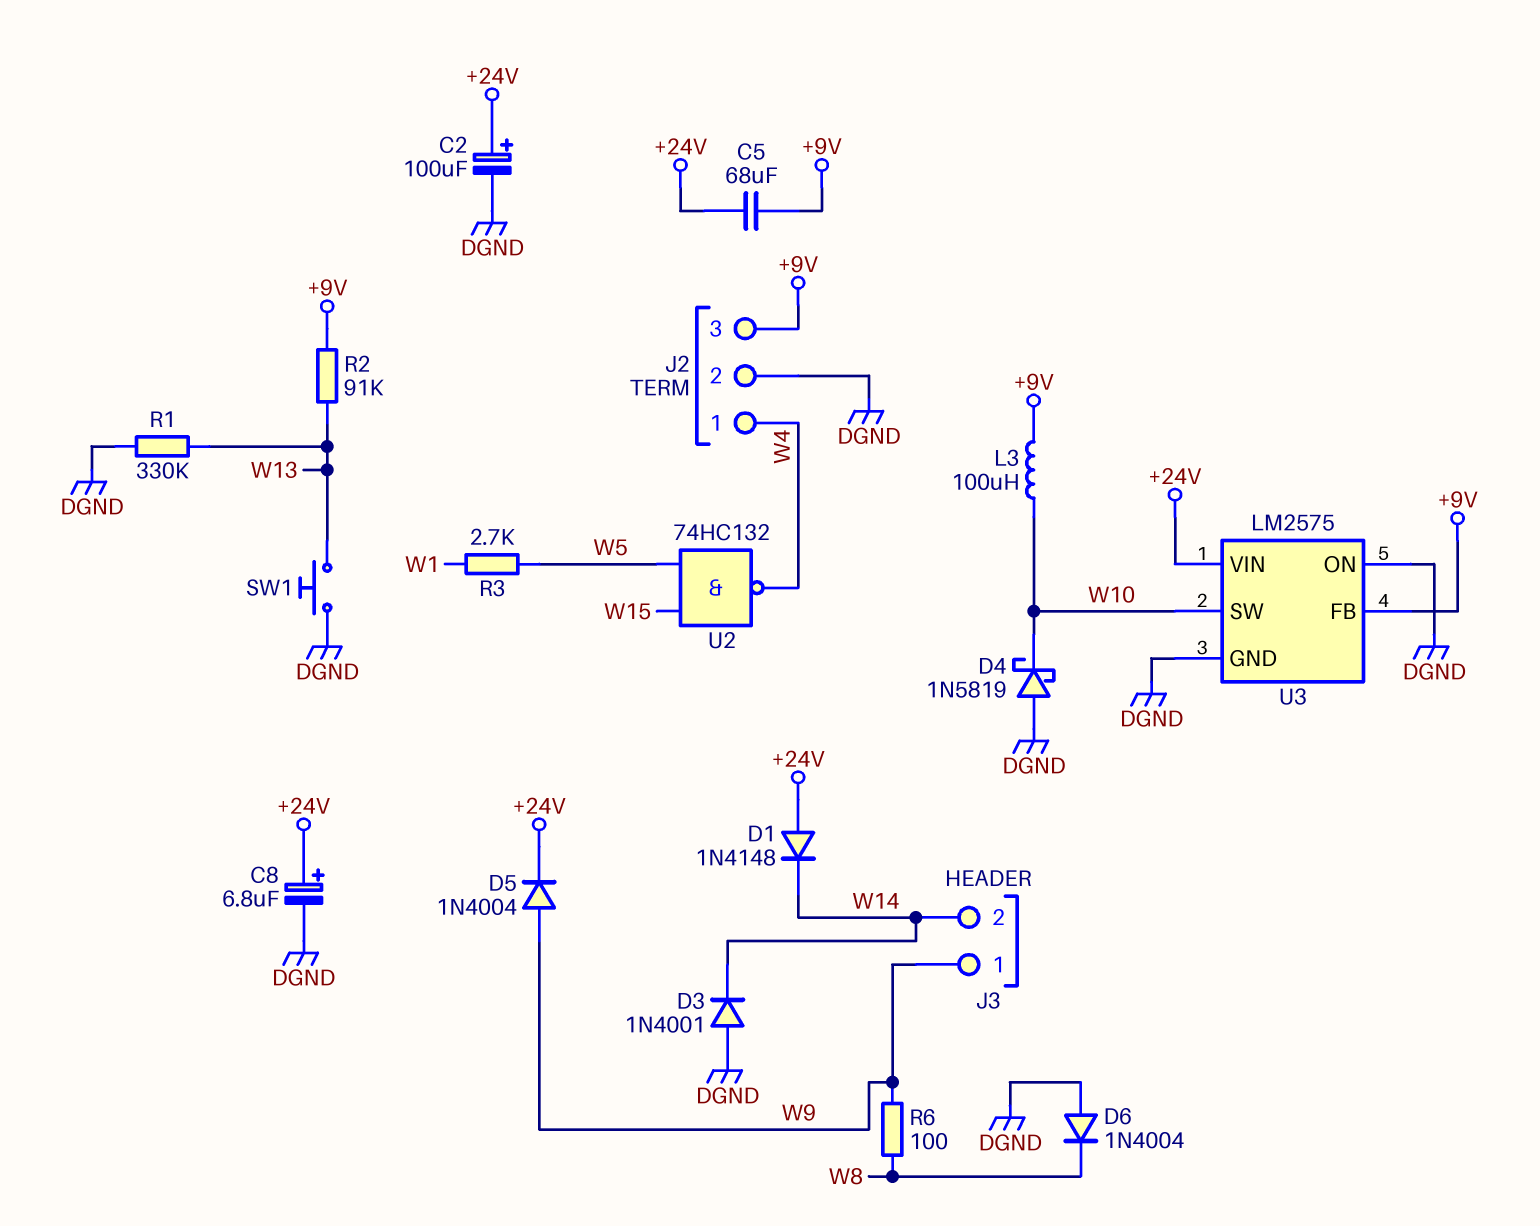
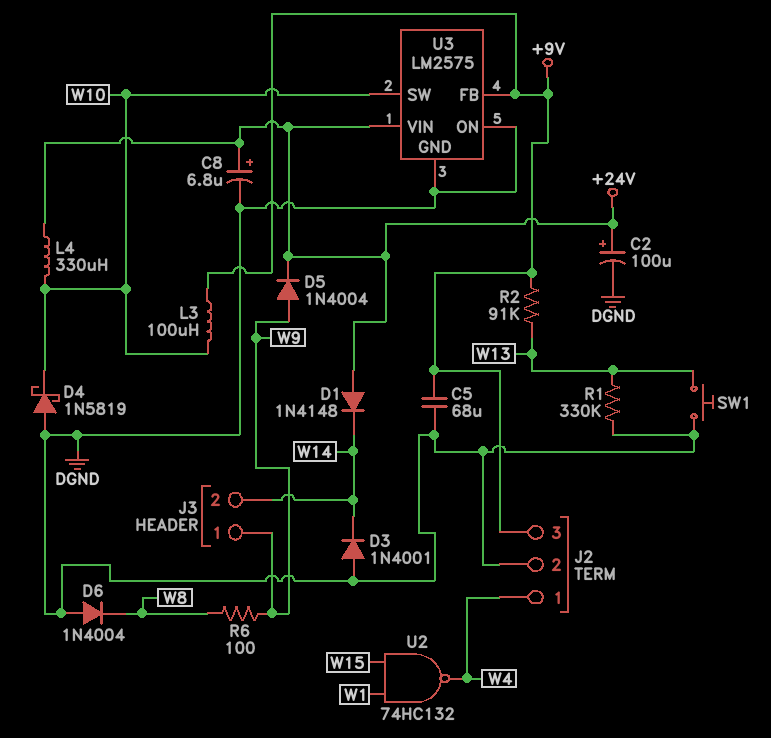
C5: 68uF (+9V, +24V) -> 68uF (+9V, DGND)
L4: none -> 330uH (+24V, W10)
R3: 2.7k (W1, W5) -> none
U2: NAND 74HC132 (in W5, in W15, out W4) -> NAND 74HC132 (in W1, in W15, out W4)

